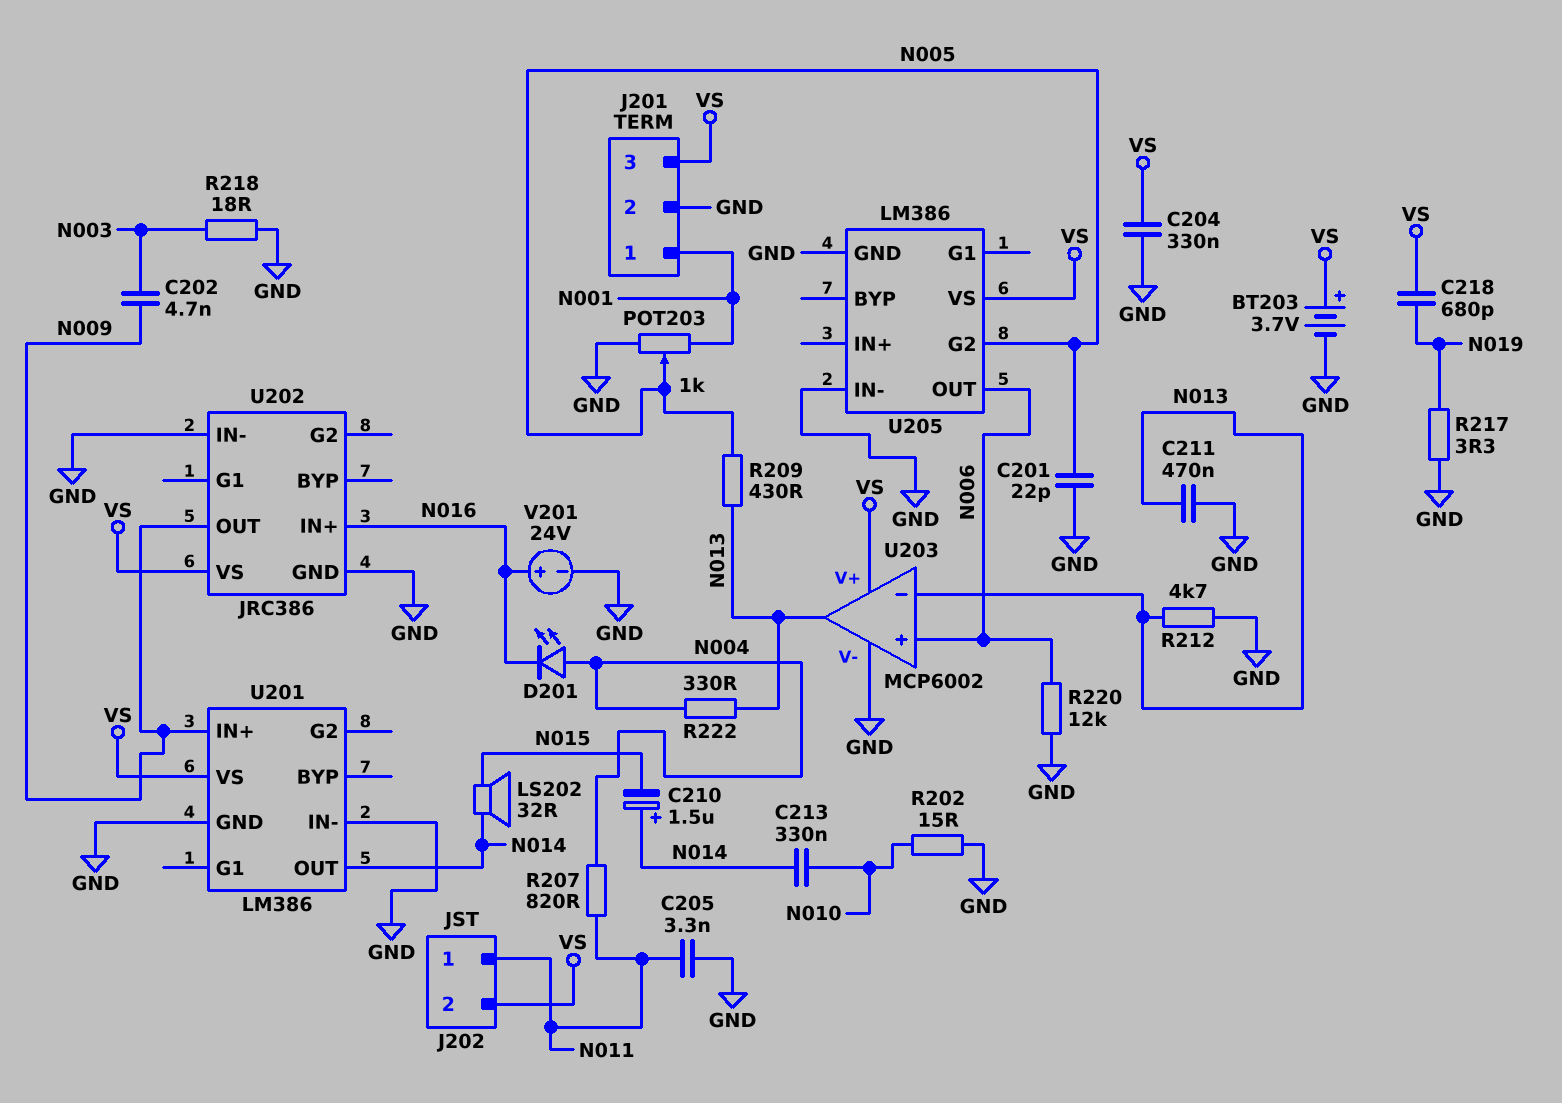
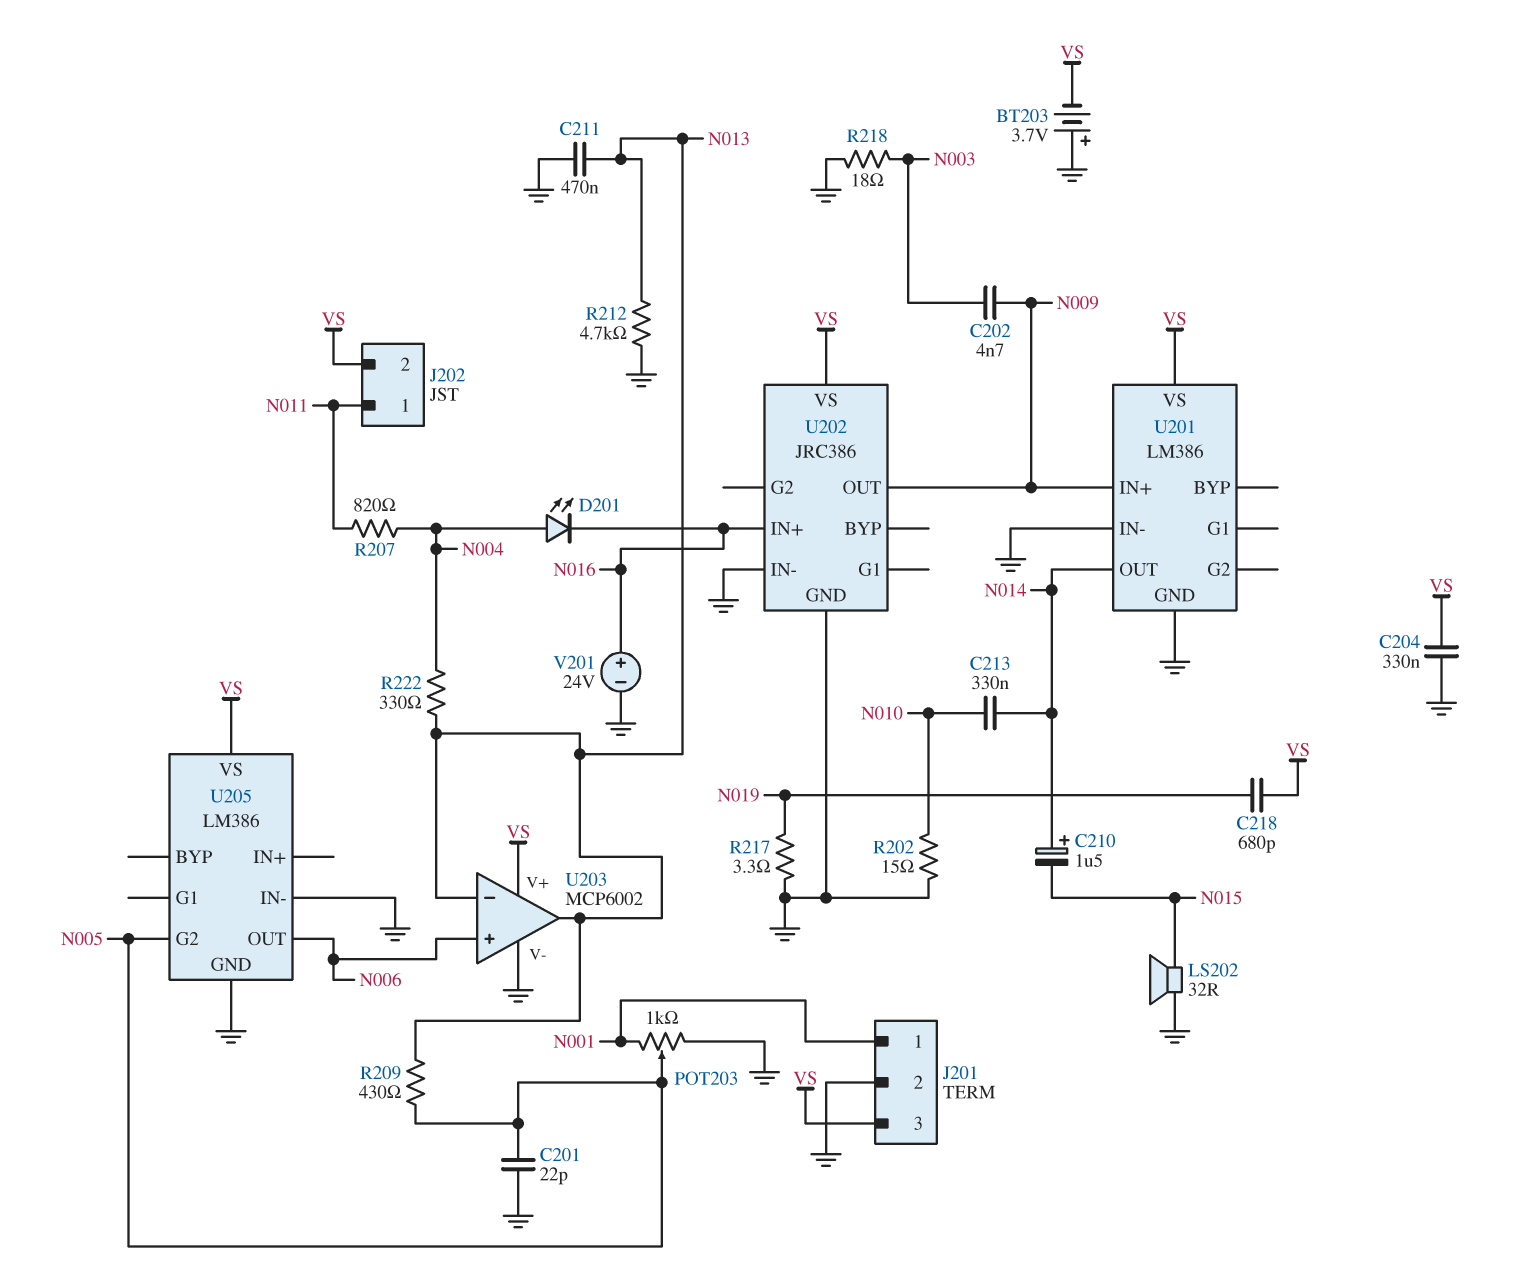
BT203: 3.7V (plus VS, minus GND) -> 3.7V (plus GND, minus VS)
C205: 3.3nF (GND, N011) -> none
LS202: speaker 32R (N014, N015) -> speaker 32R (GND, N015)
R220: 12k (GND, N006) -> none

